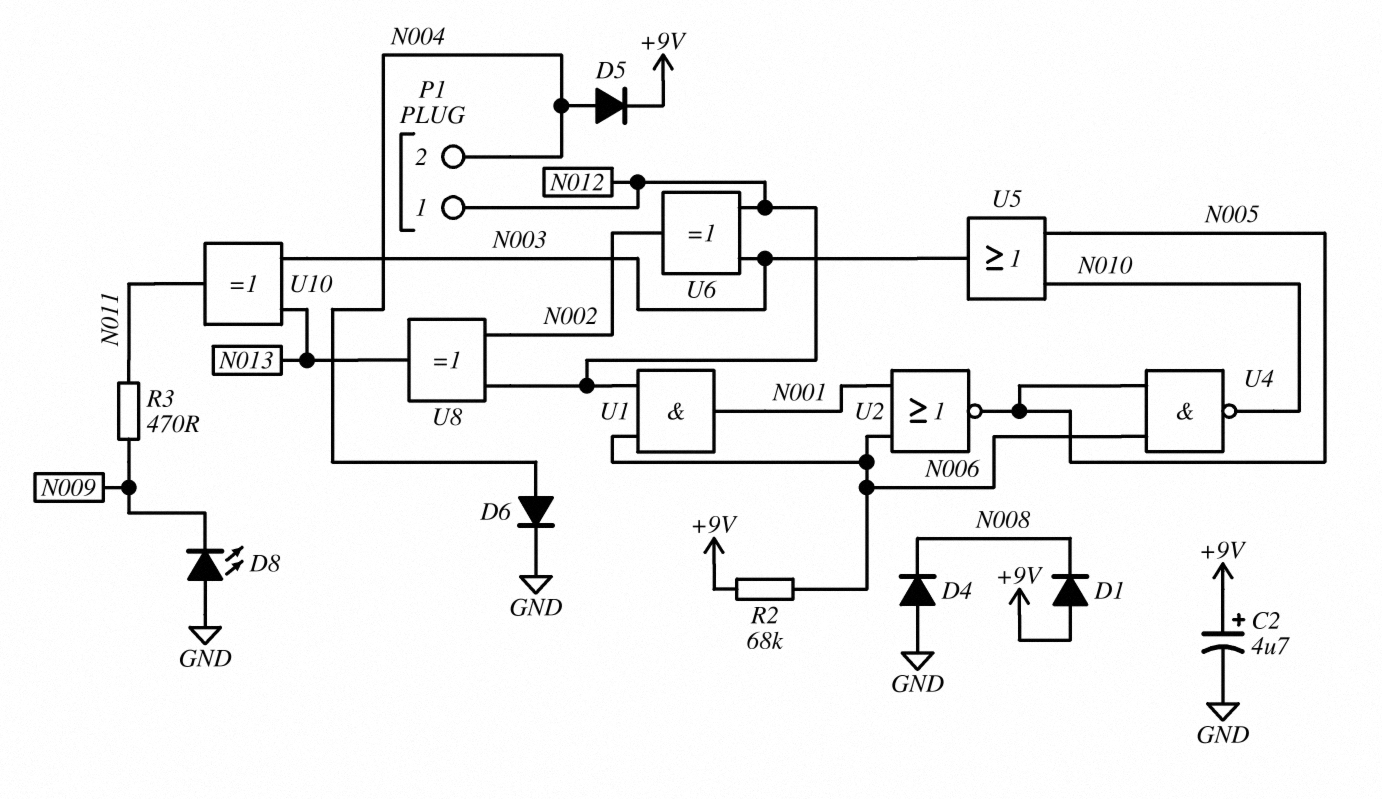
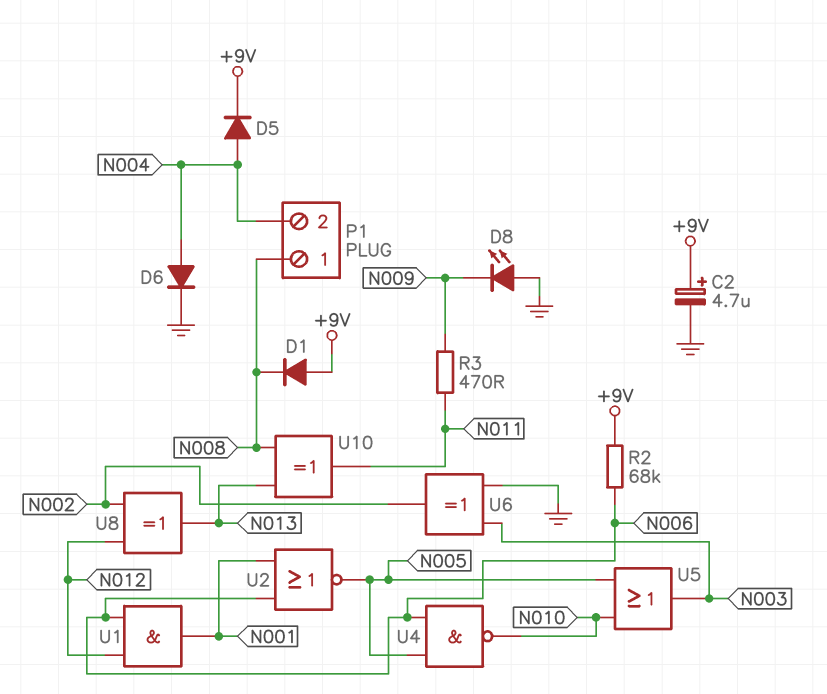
D4: diode (A GND, K N008) -> none
P1 pin 1: N012 -> N008
U6: XOR (in N003, in N012, out N002) -> XOR (in GND, in N003, out N002)
U10: XOR (in N003, in N013, out N011) -> XOR (in N008, in N013, out N011)

